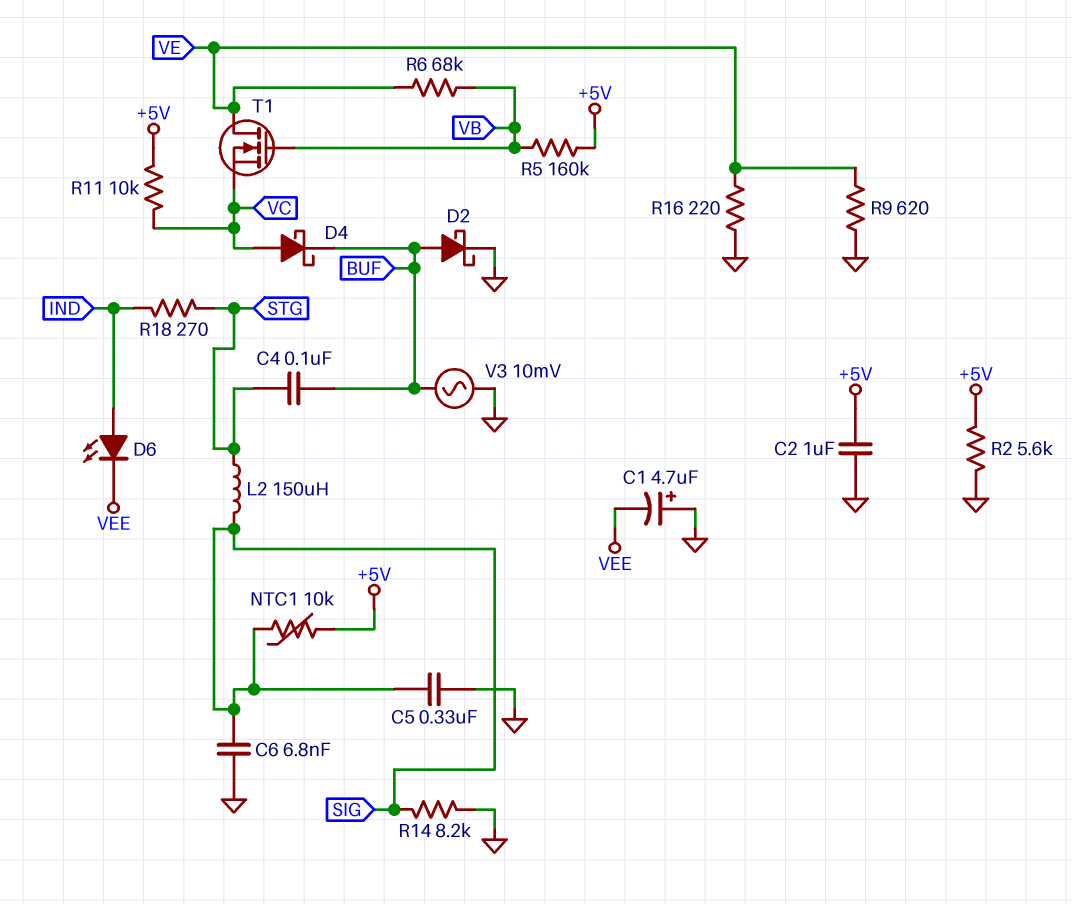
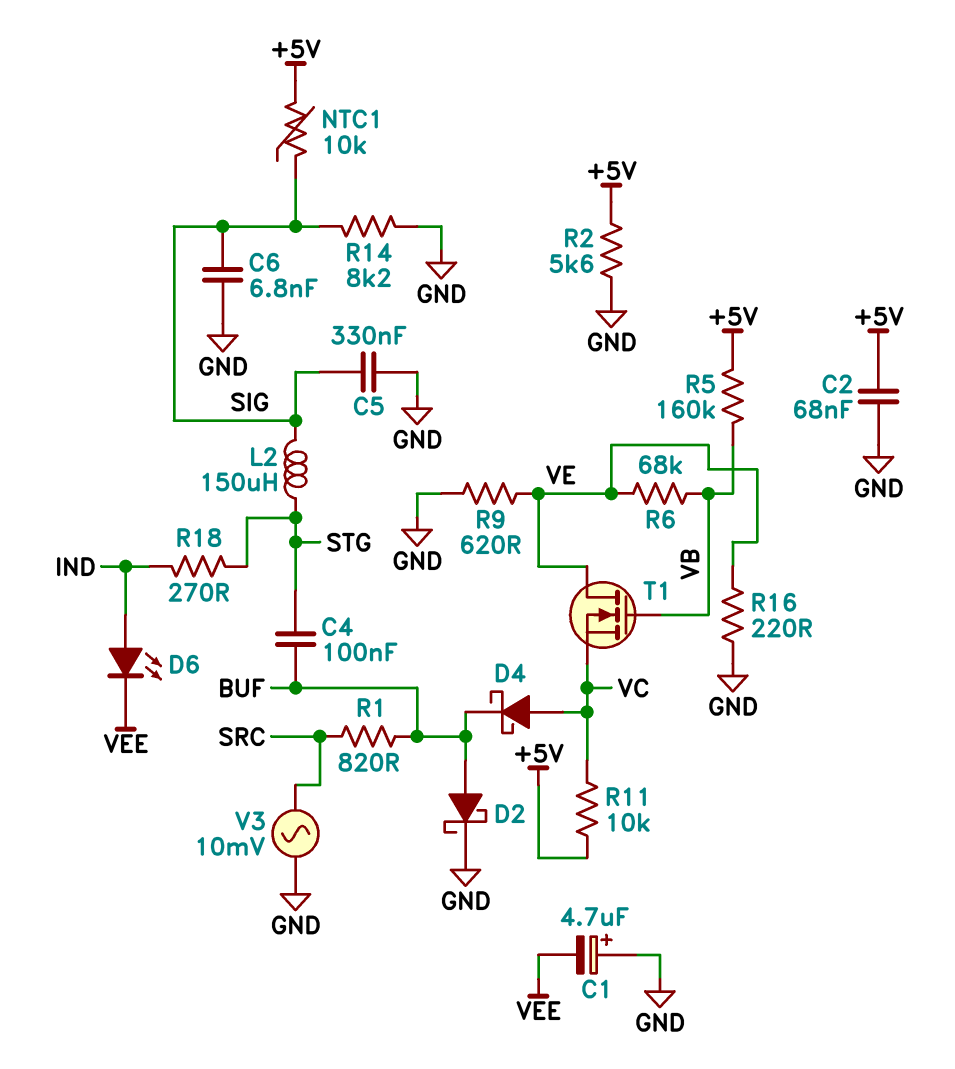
C2: 1uF (+5V, GND) -> 68nF (+5V, GND)
R1: none -> 820 (BUF, SRC)
V3: AC 10mV (BUF, GND) -> AC 10mV (GND, SRC)

